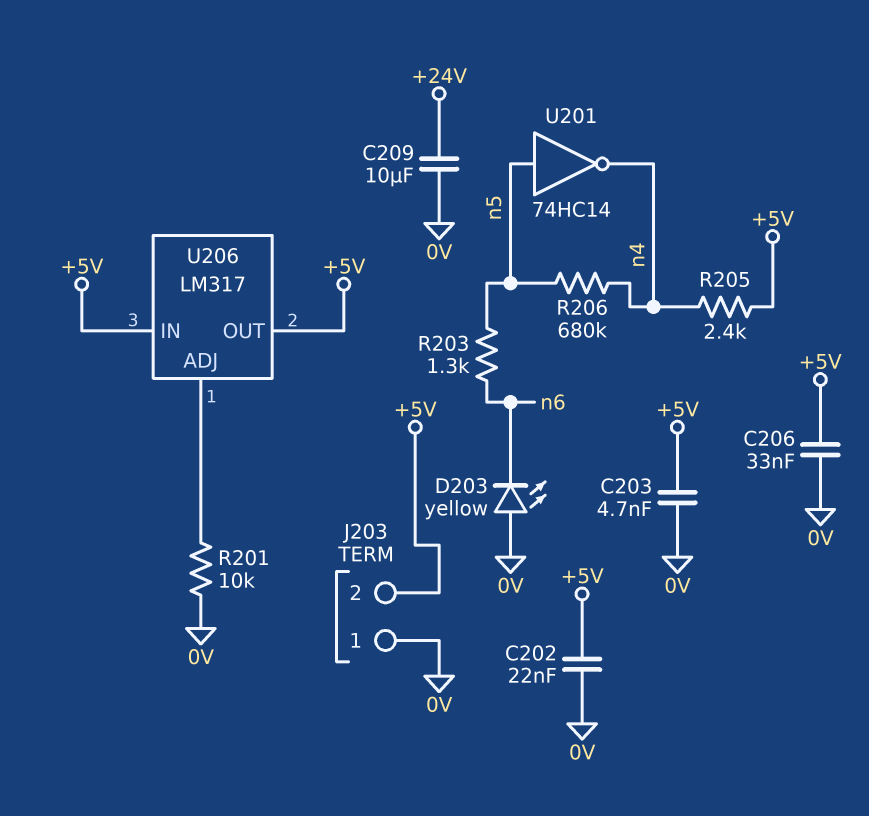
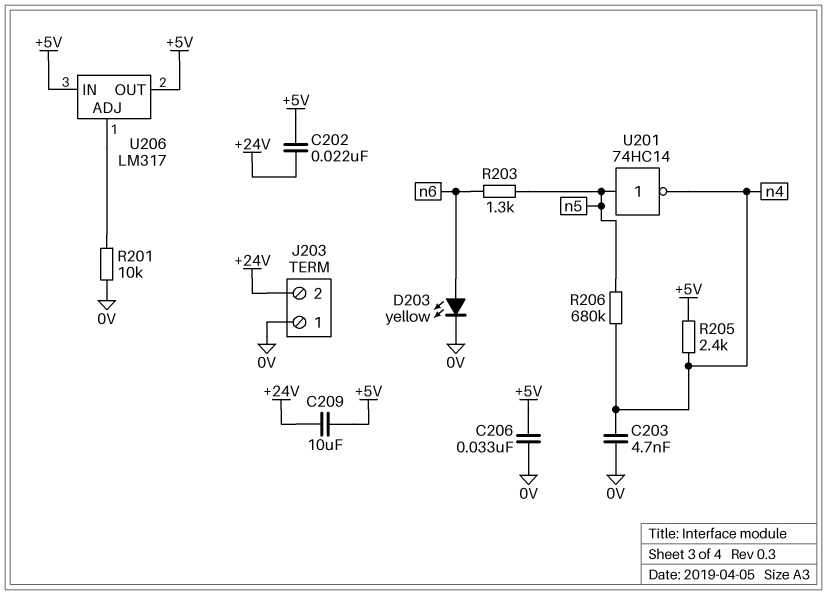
C202: 22nF (+5V, 0V) -> 22nF (+5V, +24V)
C203: 4.7nF (+5V, 0V) -> 4.7nF (0V, n4)
C209: 10uF (+24V, 0V) -> 10uF (+5V, +24V)
D203: LED yellow (A 0V, K n6) -> LED yellow (A n6, K 0V)
J203 pin 2: +5V -> +24V

